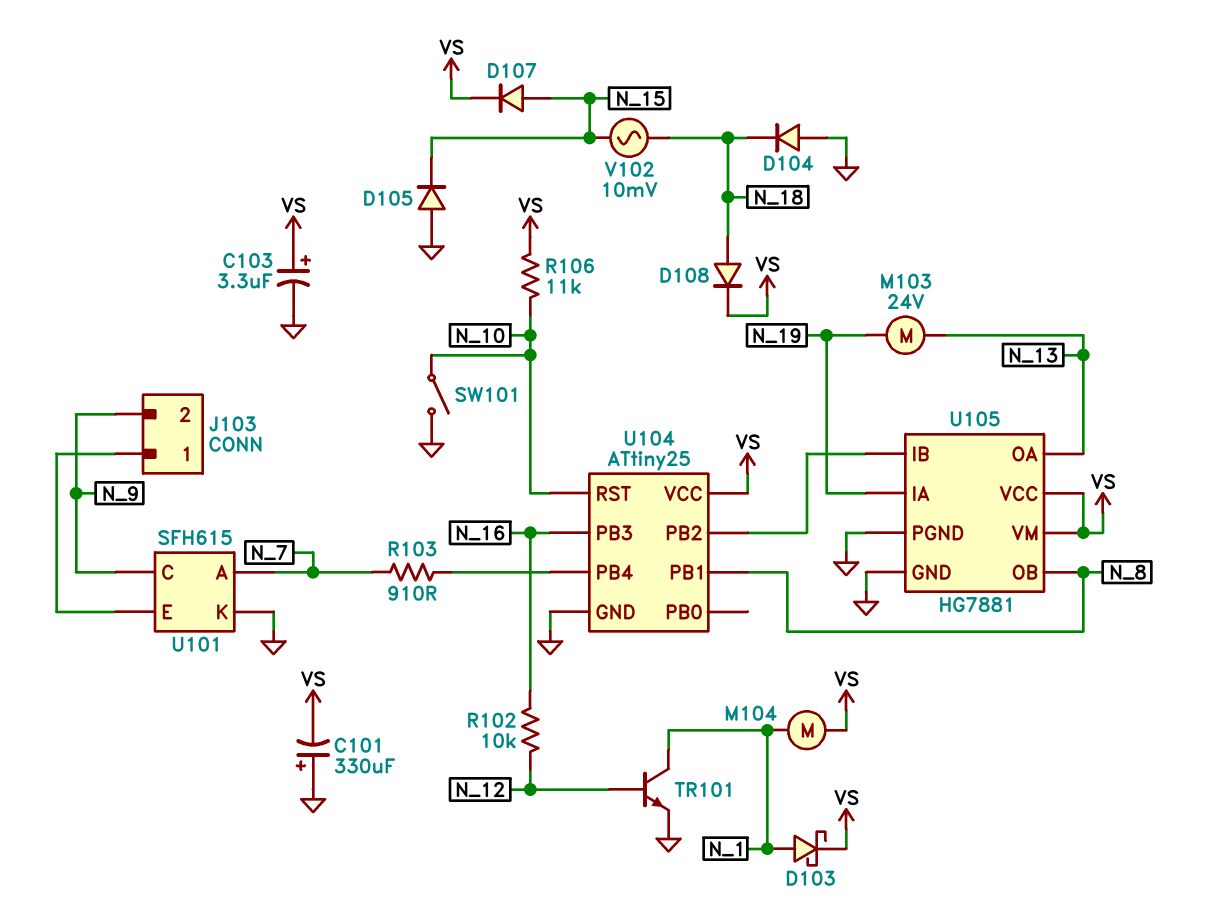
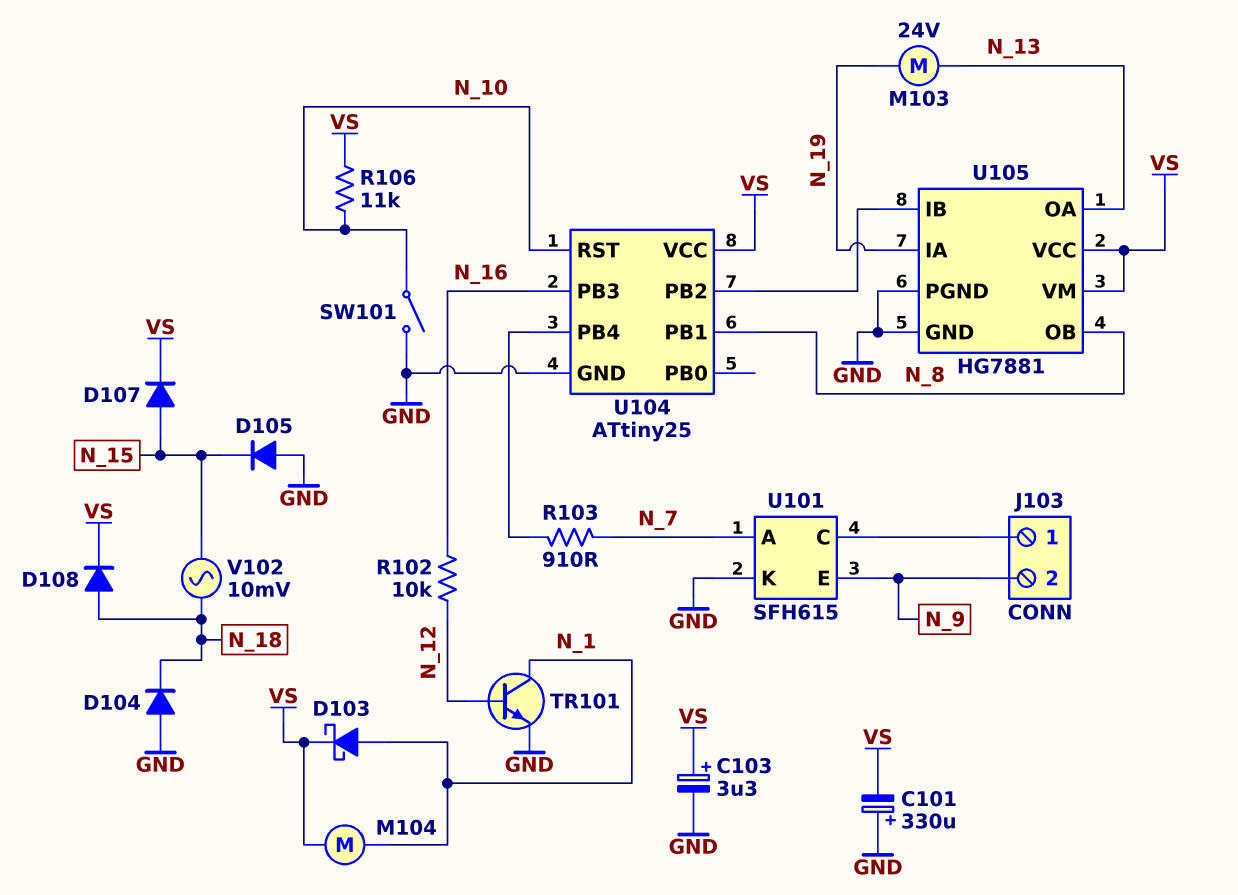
U101 pin C: N_9 -> J103/1
U101 pin E: J103/1 -> N_9

